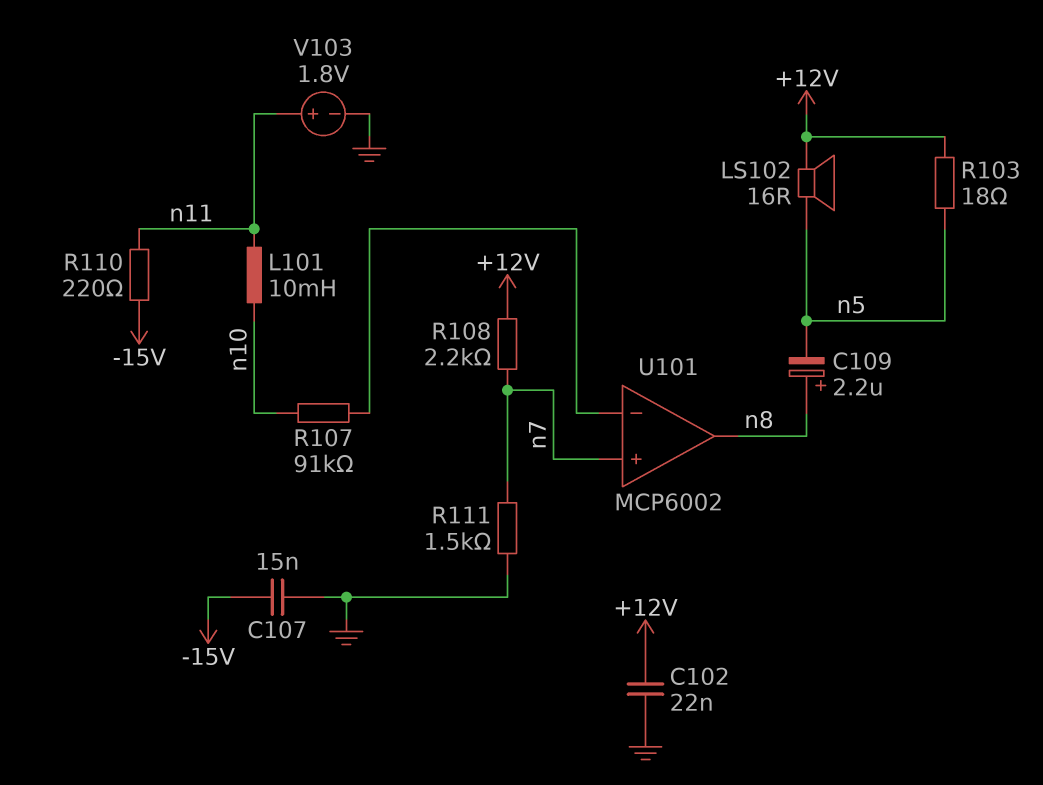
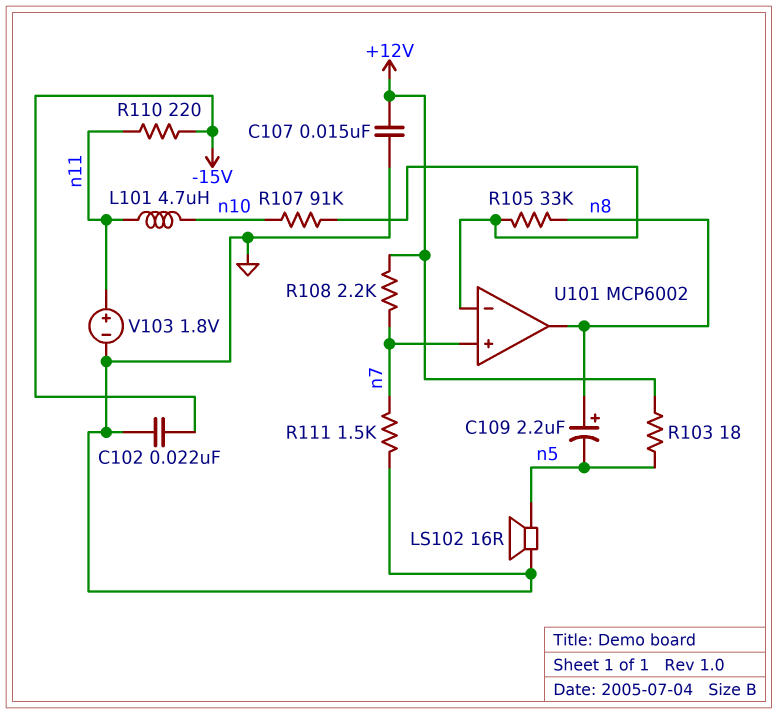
C102: 22nF (+12V, GND) -> 22nF (-15V, GND)
C107: 15nF (-15V, GND) -> 15nF (+12V, GND)
L101: 10mH (n10, n11) -> 4.7uH (n10, n11)
LS102: speaker 16R (+12V, n5) -> speaker 16R (GND, n5)
R105: none -> 33k (U101/in-, n8)

